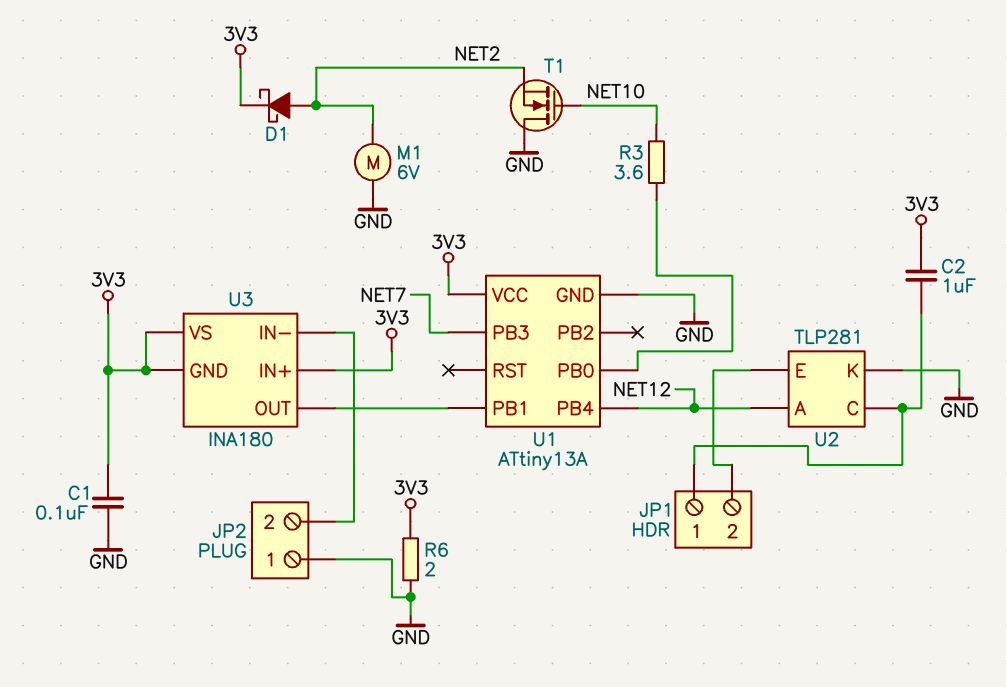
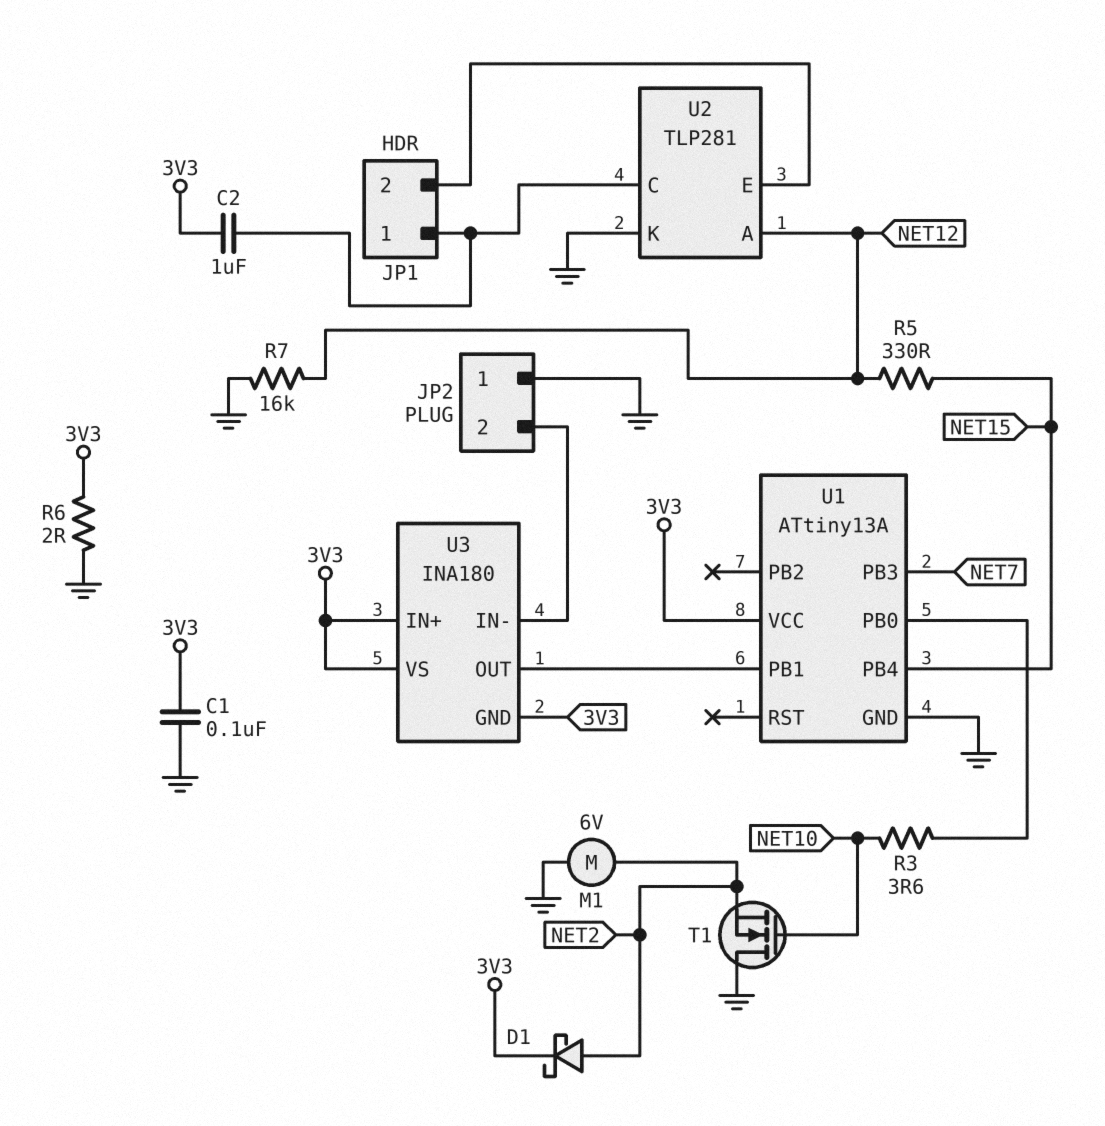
R5: none -> 330 (NET12, NET15)
R7: none -> 16k (GND, NET12)
U1 pin PB4: NET12 -> NET15

